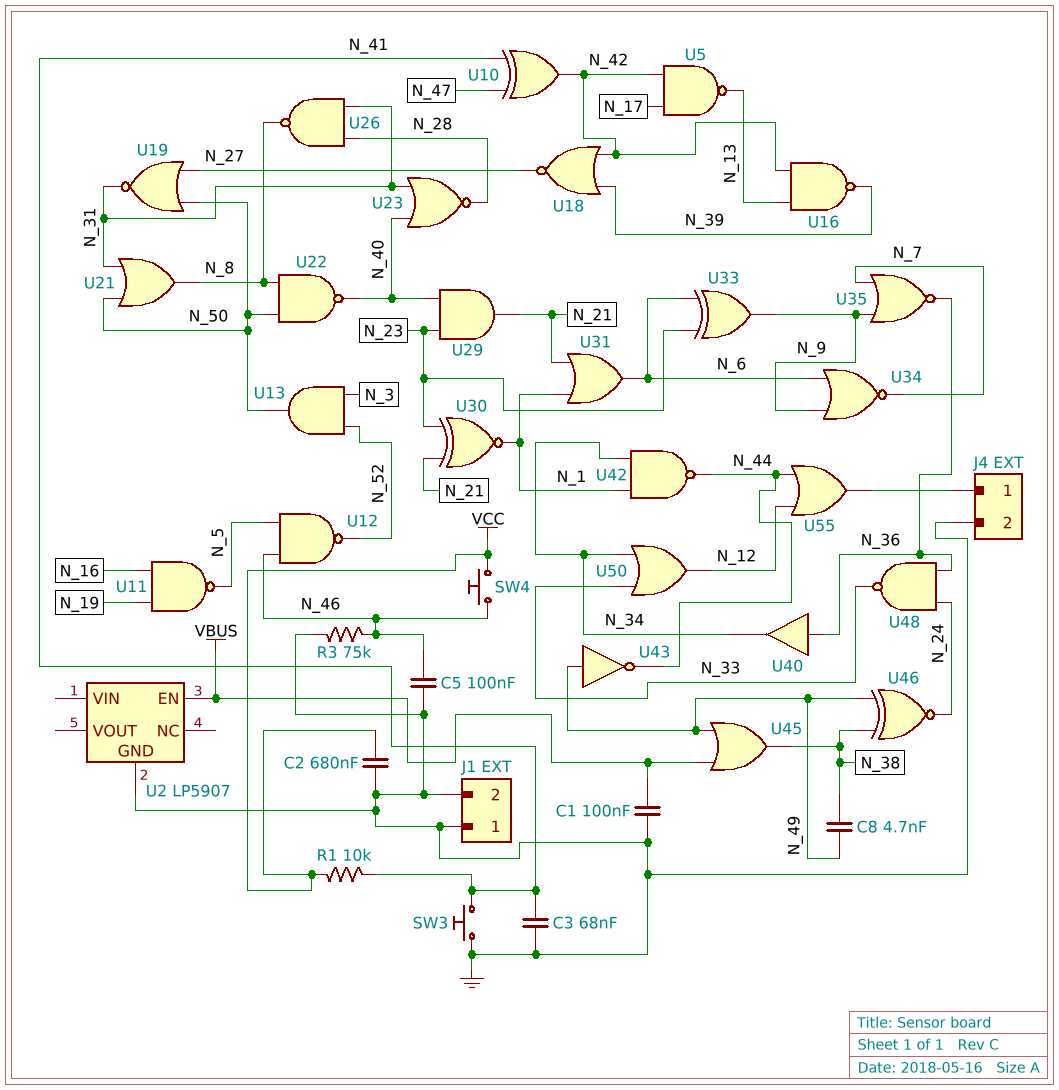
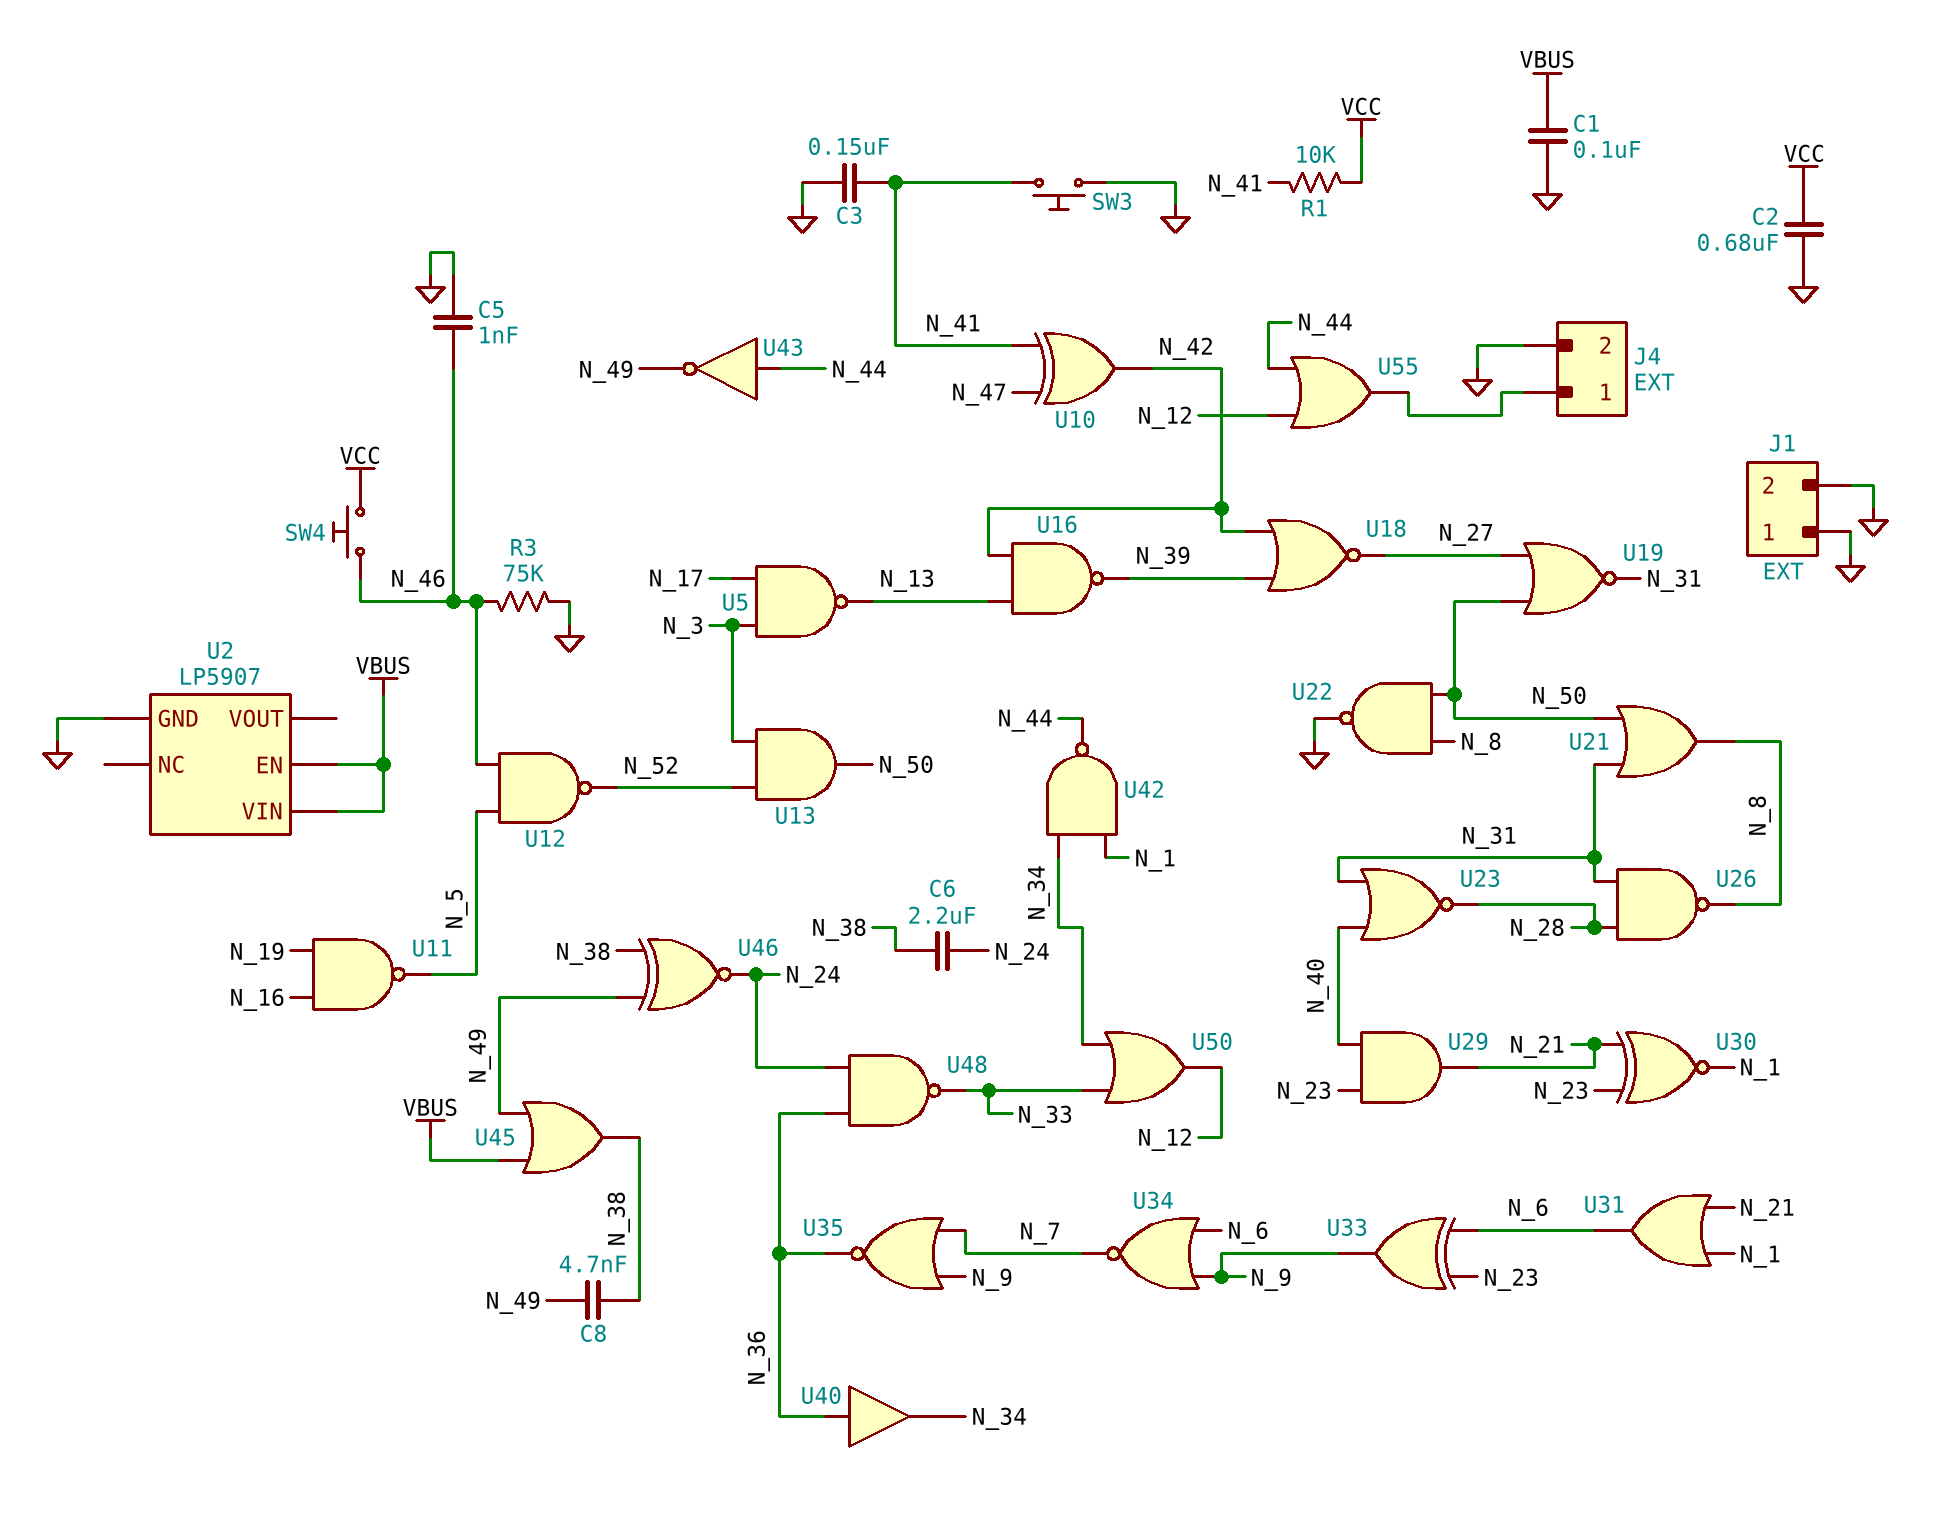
C3: 68nF (GND, N_41) -> 150nF (GND, N_41)
C5: 100nF (GND, N_46) -> 1nF (GND, N_46)
C6: none -> 2.2uF (N_24, N_38)
U2 pin VIN: none -> VBUS
U5: NAND (in N_17, in N_42, out N_13) -> NAND (in N_3, in N_17, out N_13)
U22: NAND (in N_8, in N_50, out N_40) -> NAND (in N_8, in N_50, out GND)
U43: NOT (in N_49, out N_44) -> NOT (in N_44, out N_49)

